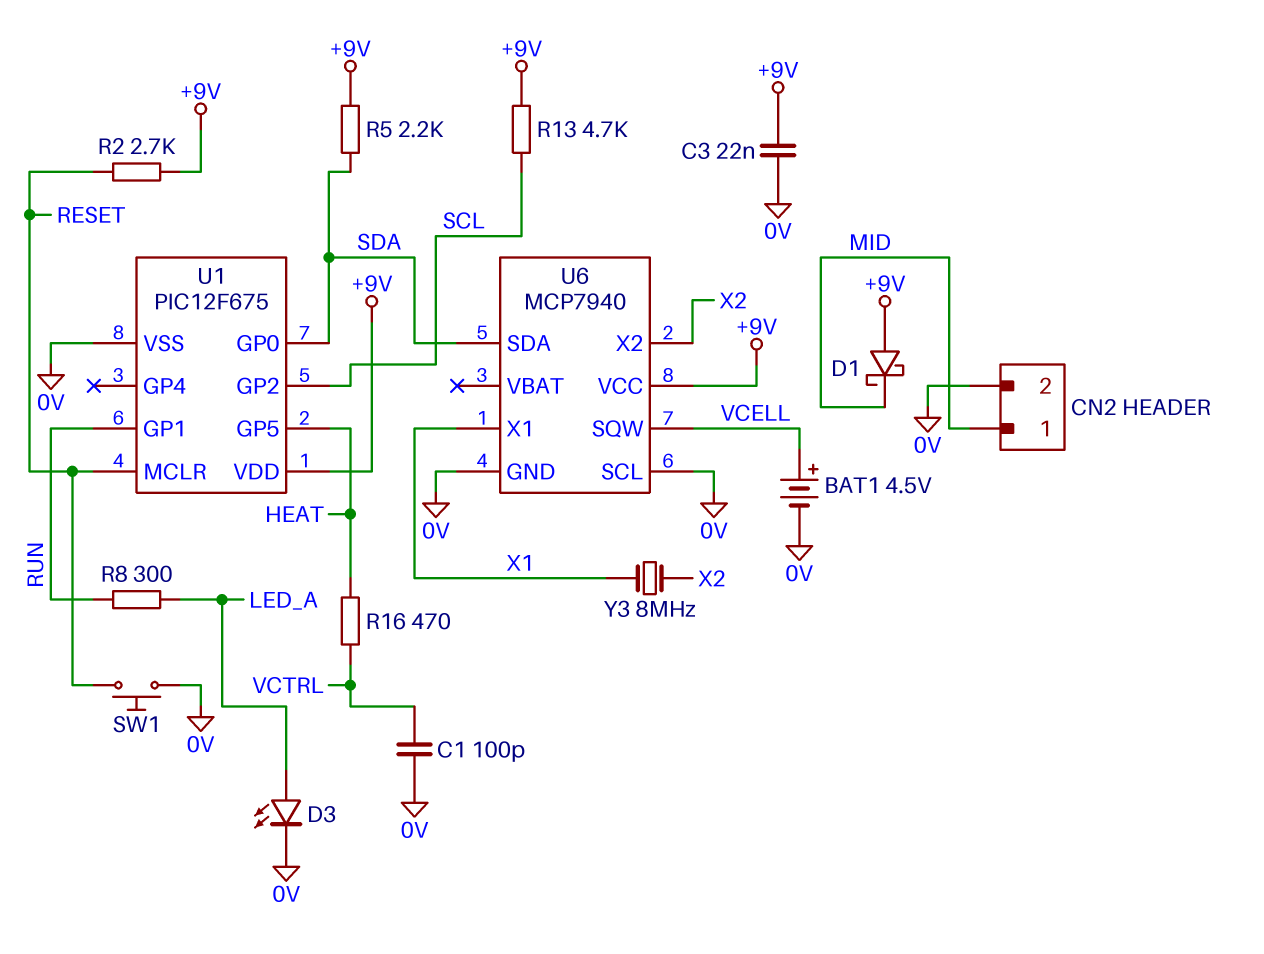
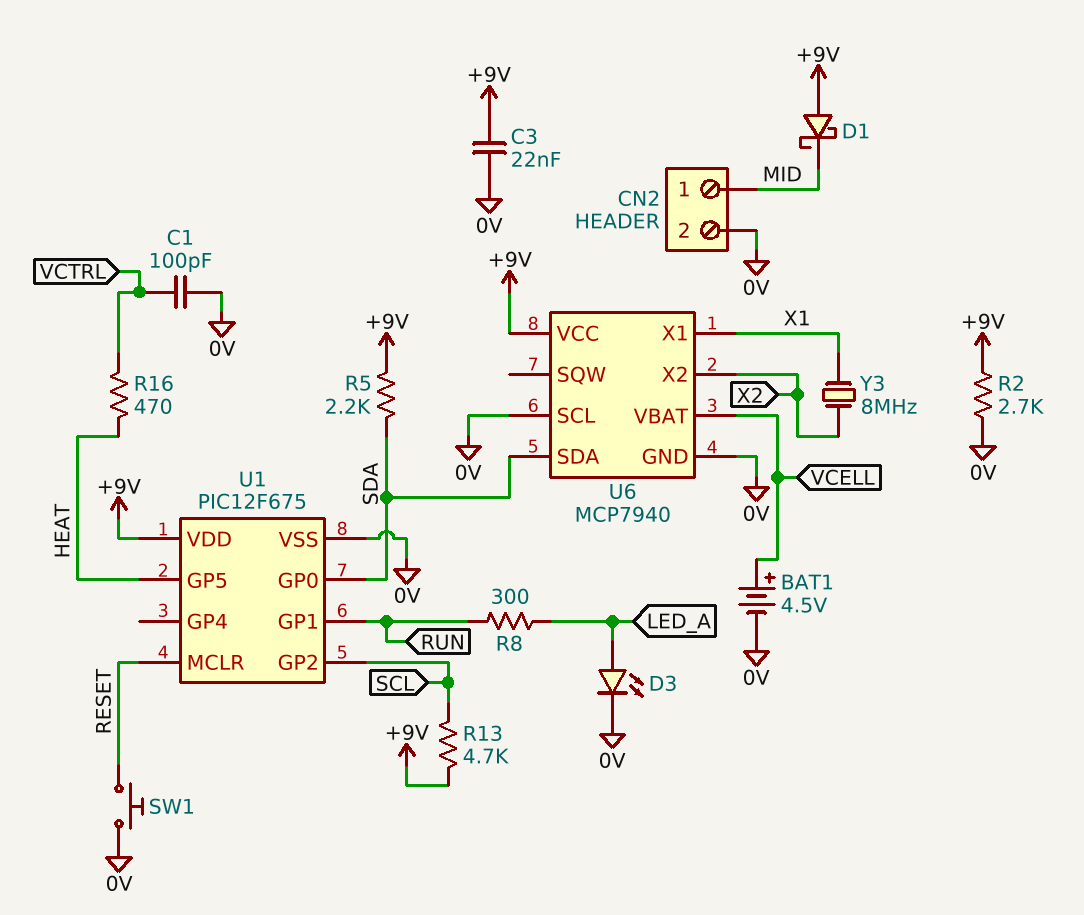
R2: 2.7k (+9V, RESET) -> 2.7k (+9V, 0V)
U6 pin SQW: VCELL -> none
U6 pin VBAT: none -> VCELL

